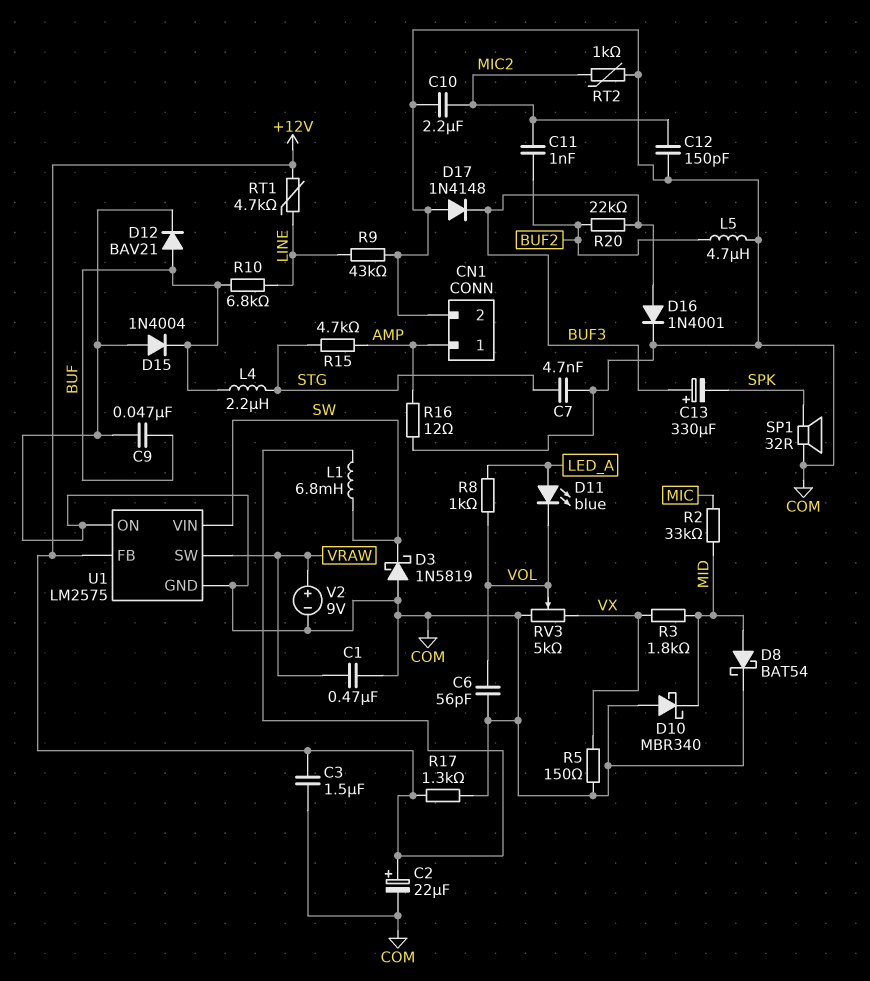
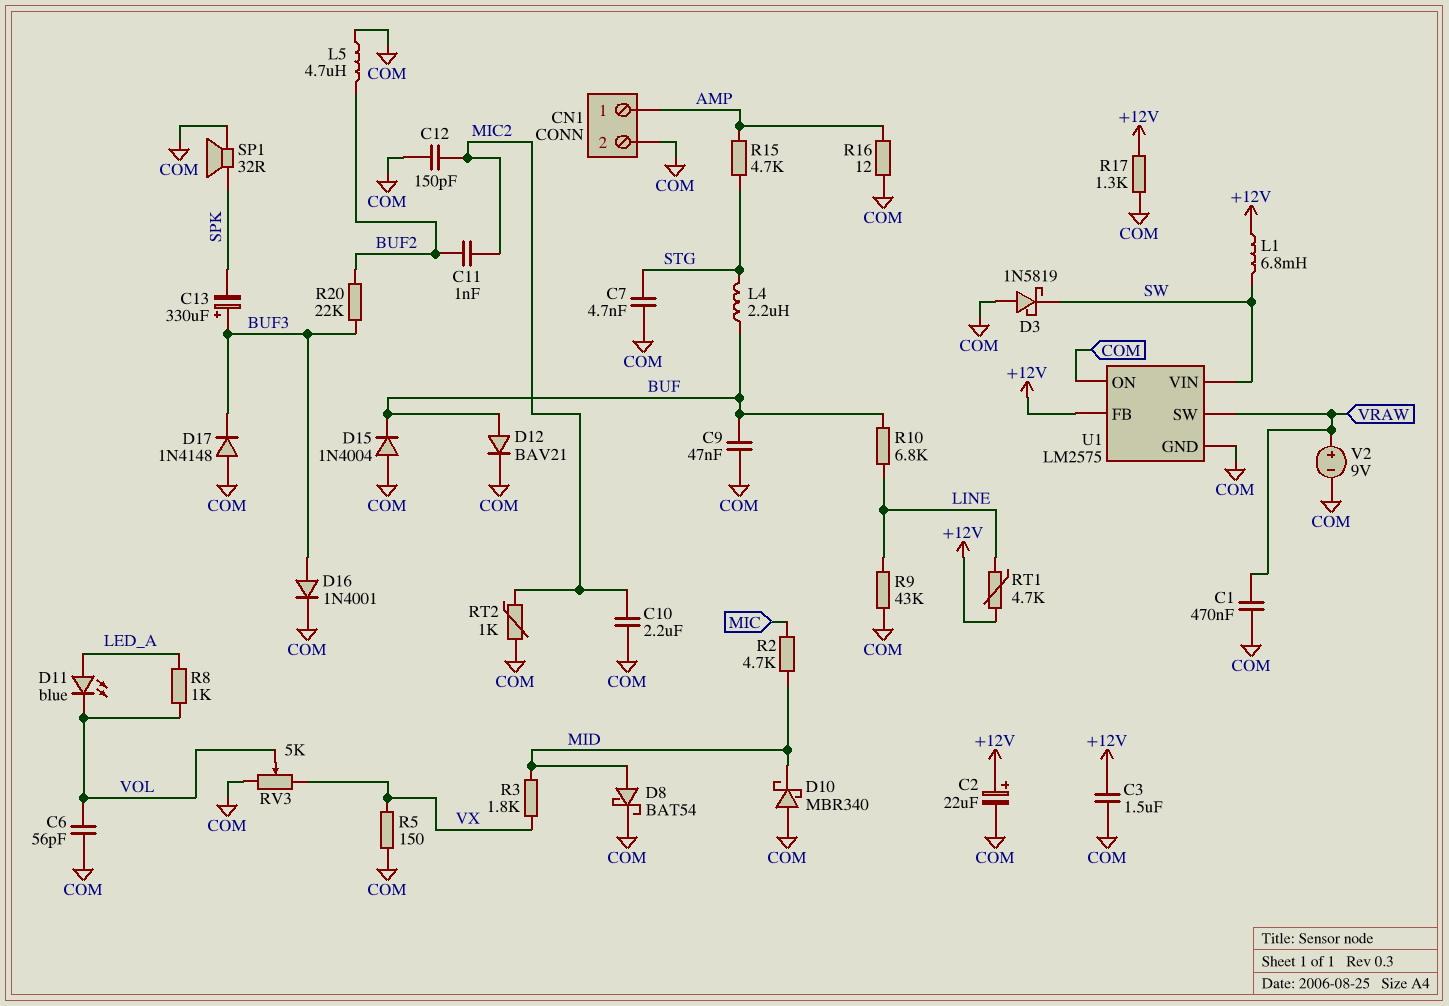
R2: 33k (MIC, MID) -> 4.7k (MIC, MID)

